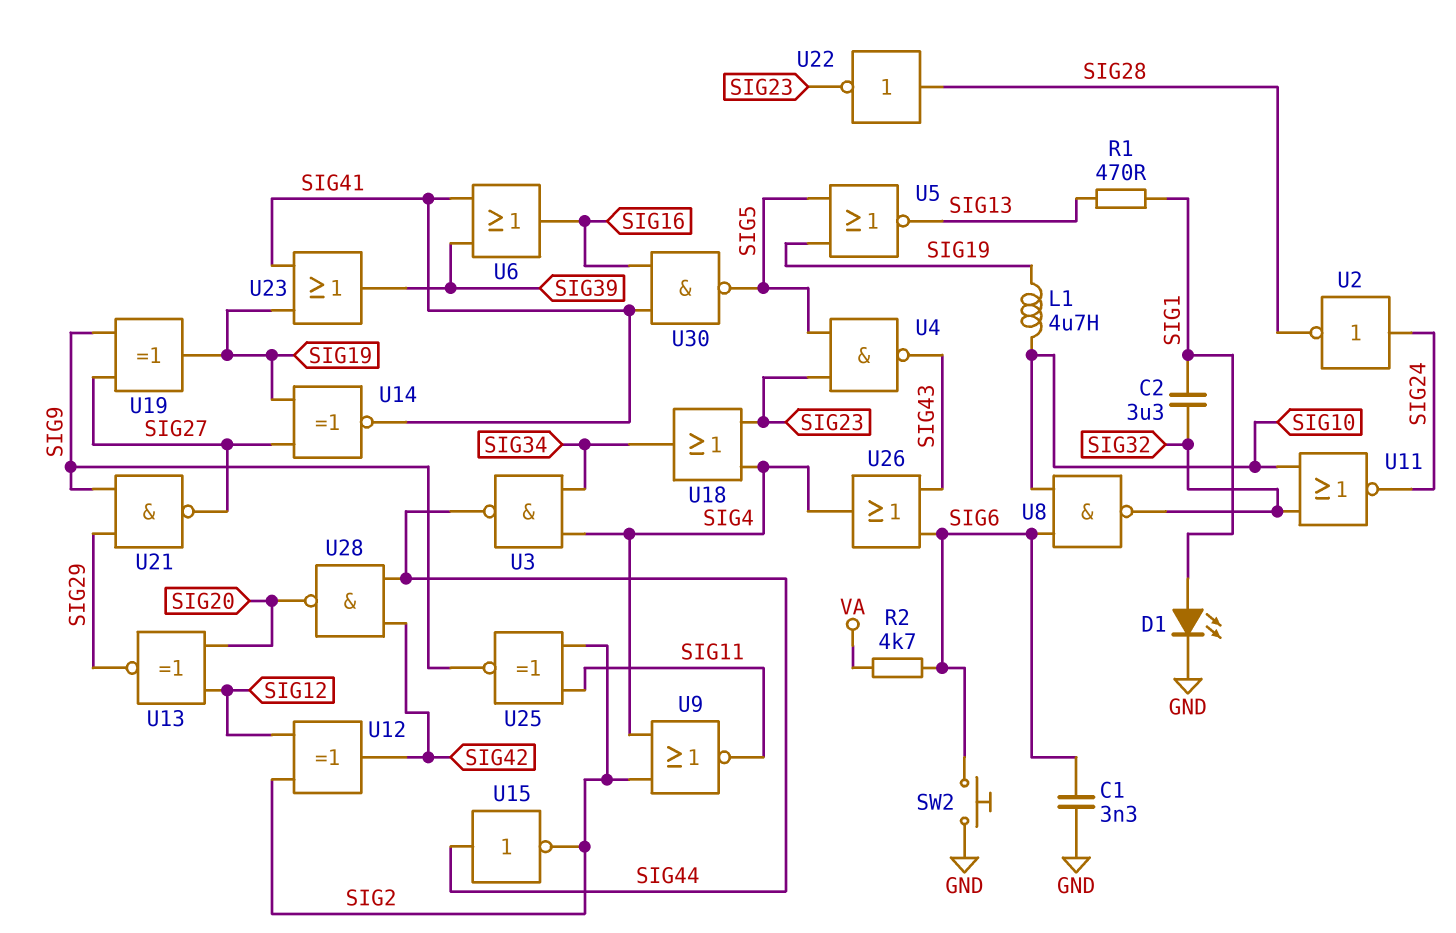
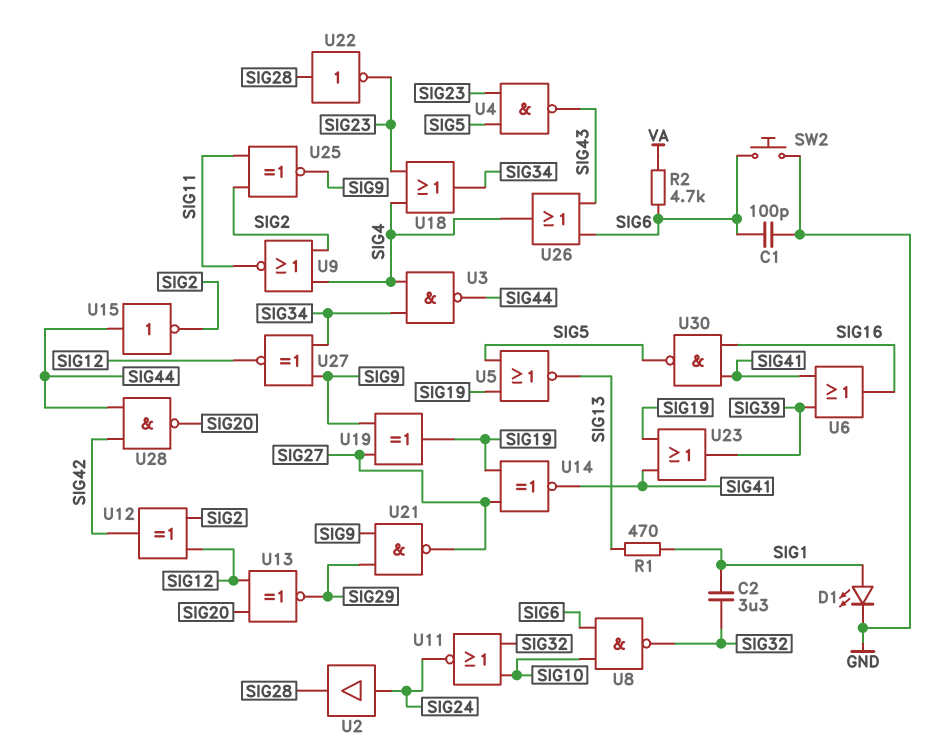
C1: 3.3nF (GND, SIG6) -> 100pF (GND, SIG6)
L1: 4.7uH (SIG10, SIG19) -> none
U2: NOT (in SIG24, out SIG28) -> buffer (in SIG24, out SIG28)
U27: none -> XNOR (in SIG9, in SIG34, out SIG12)

